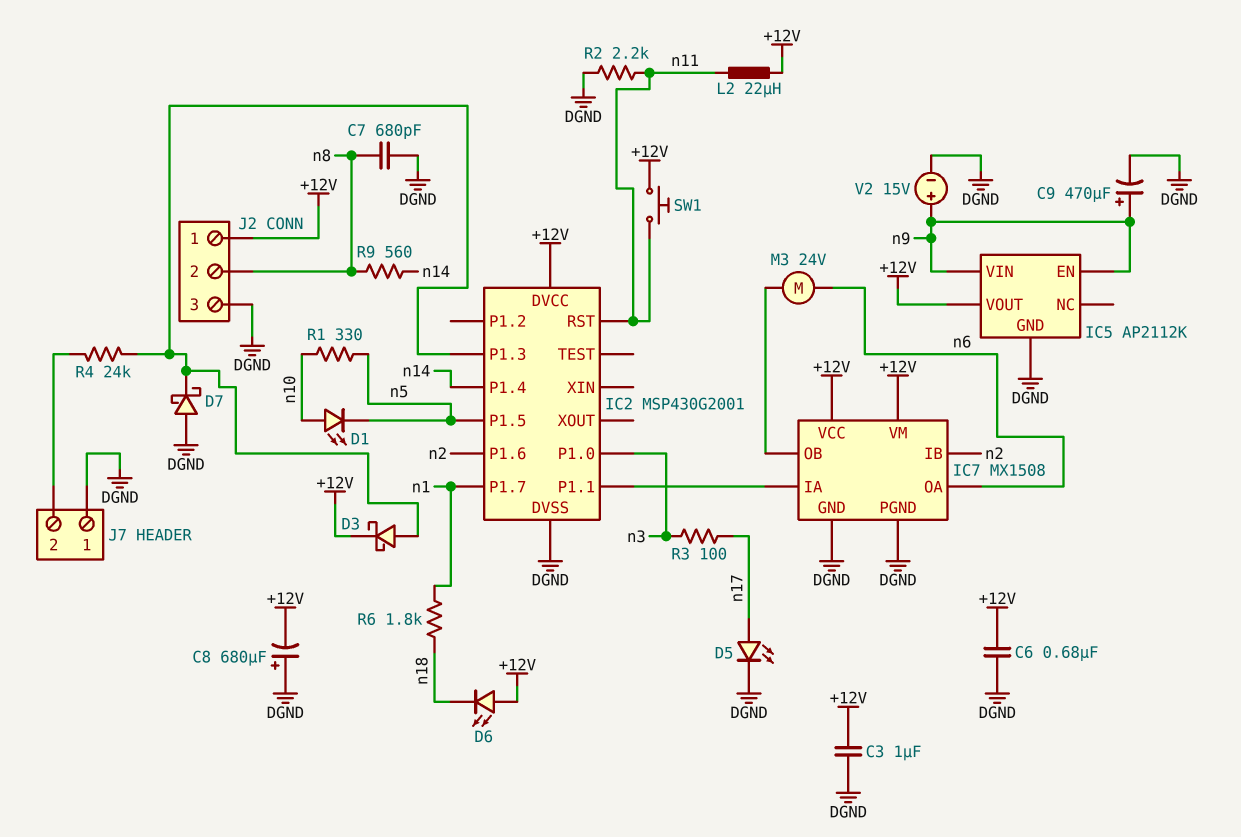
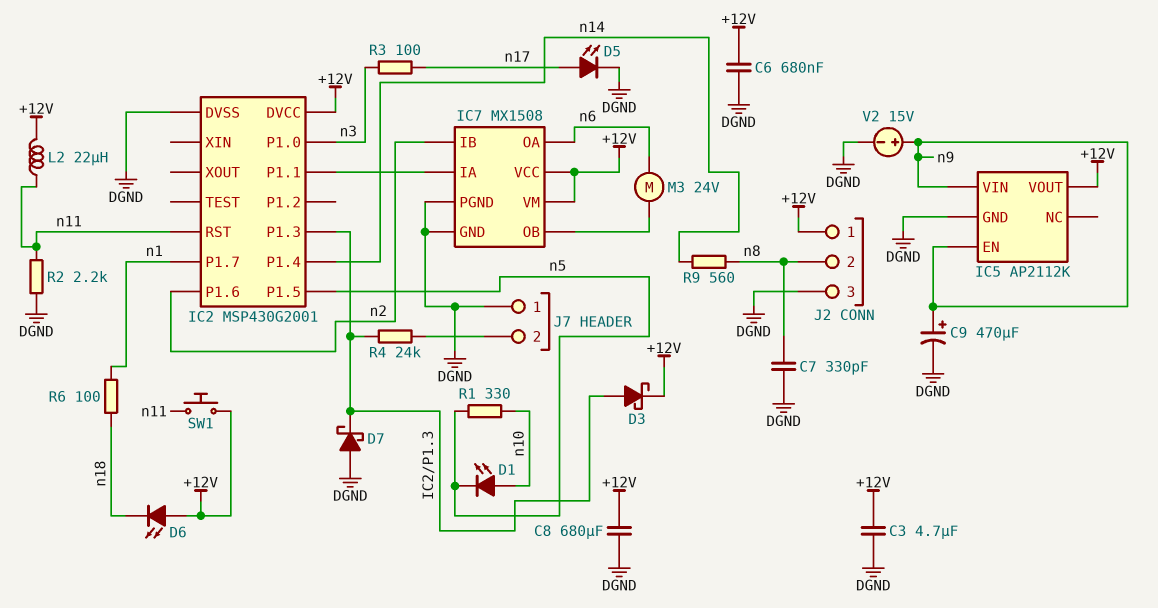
C3: 1uF (+12V, DGND) -> 4.7uF (+12V, DGND)
C7: 680pF (DGND, n8) -> 330pF (DGND, n8)
C8: 680uF (plus DGND, minus +12V) -> 680uF (+12V, DGND)
R6: 1.8k (n1, n18) -> 100 (n1, n18)

